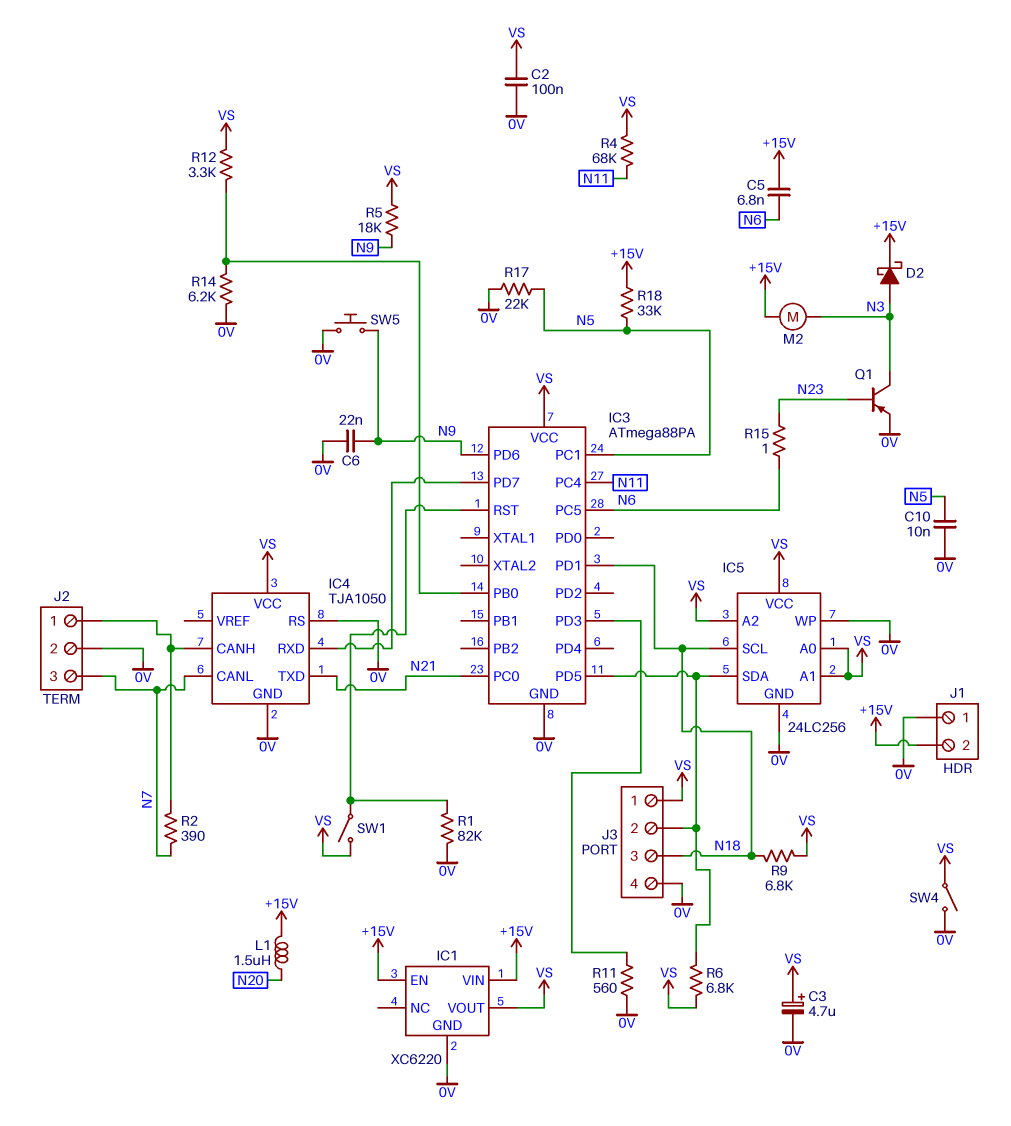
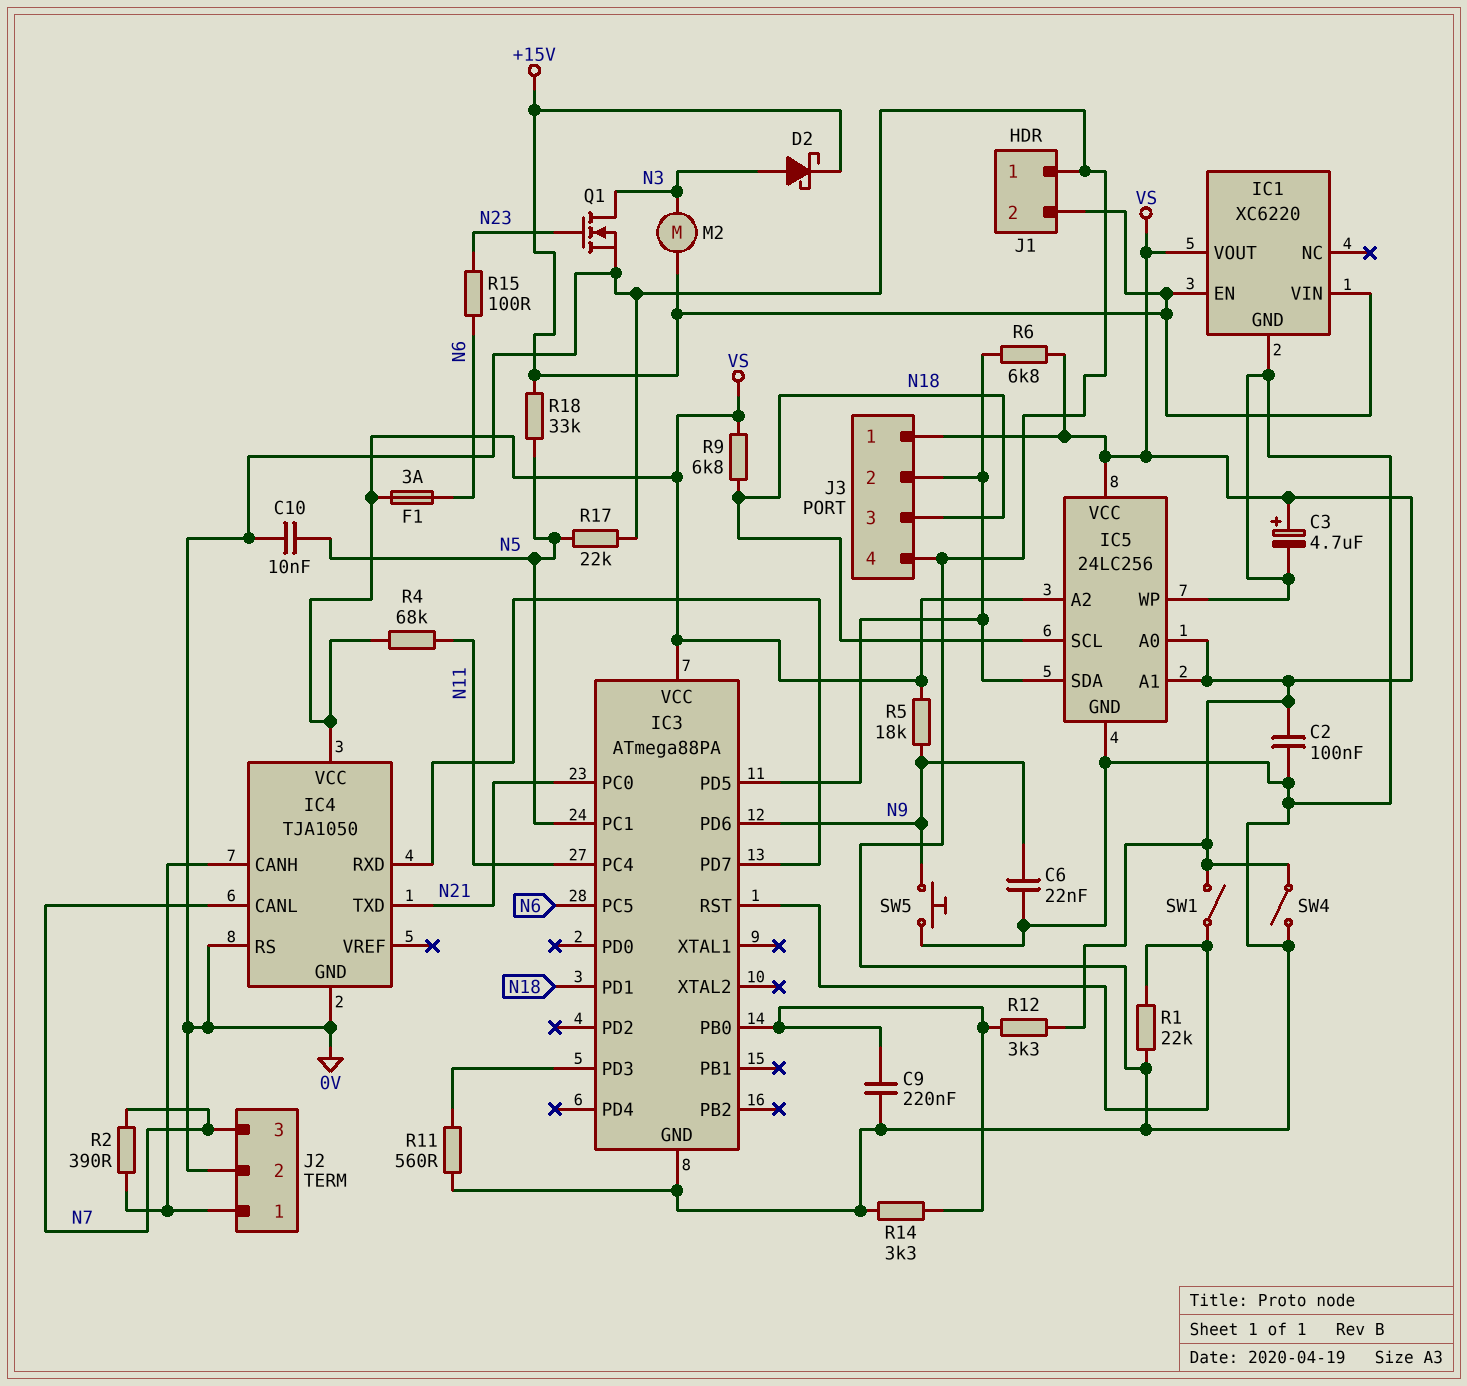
C5: 6.8nF (+15V, N6) -> none
C9: none -> 220nF (0V, IC3/PB0)
F1: none -> 3A (N6, VS)
L1: 1.5uH (+15V, N20) -> none
Q1: PNP (B N23, C N3, E 0V) -> NMOS (G N23, D N3, S 0V)
R1: 82k (0V, IC3/RST) -> 22k (0V, IC3/RST)
R14: 6.2k (0V, IC3/PB0) -> 3.3k (0V, IC3/PB0)
R15: 1 (N6, N23) -> 100 (N6, N23)

